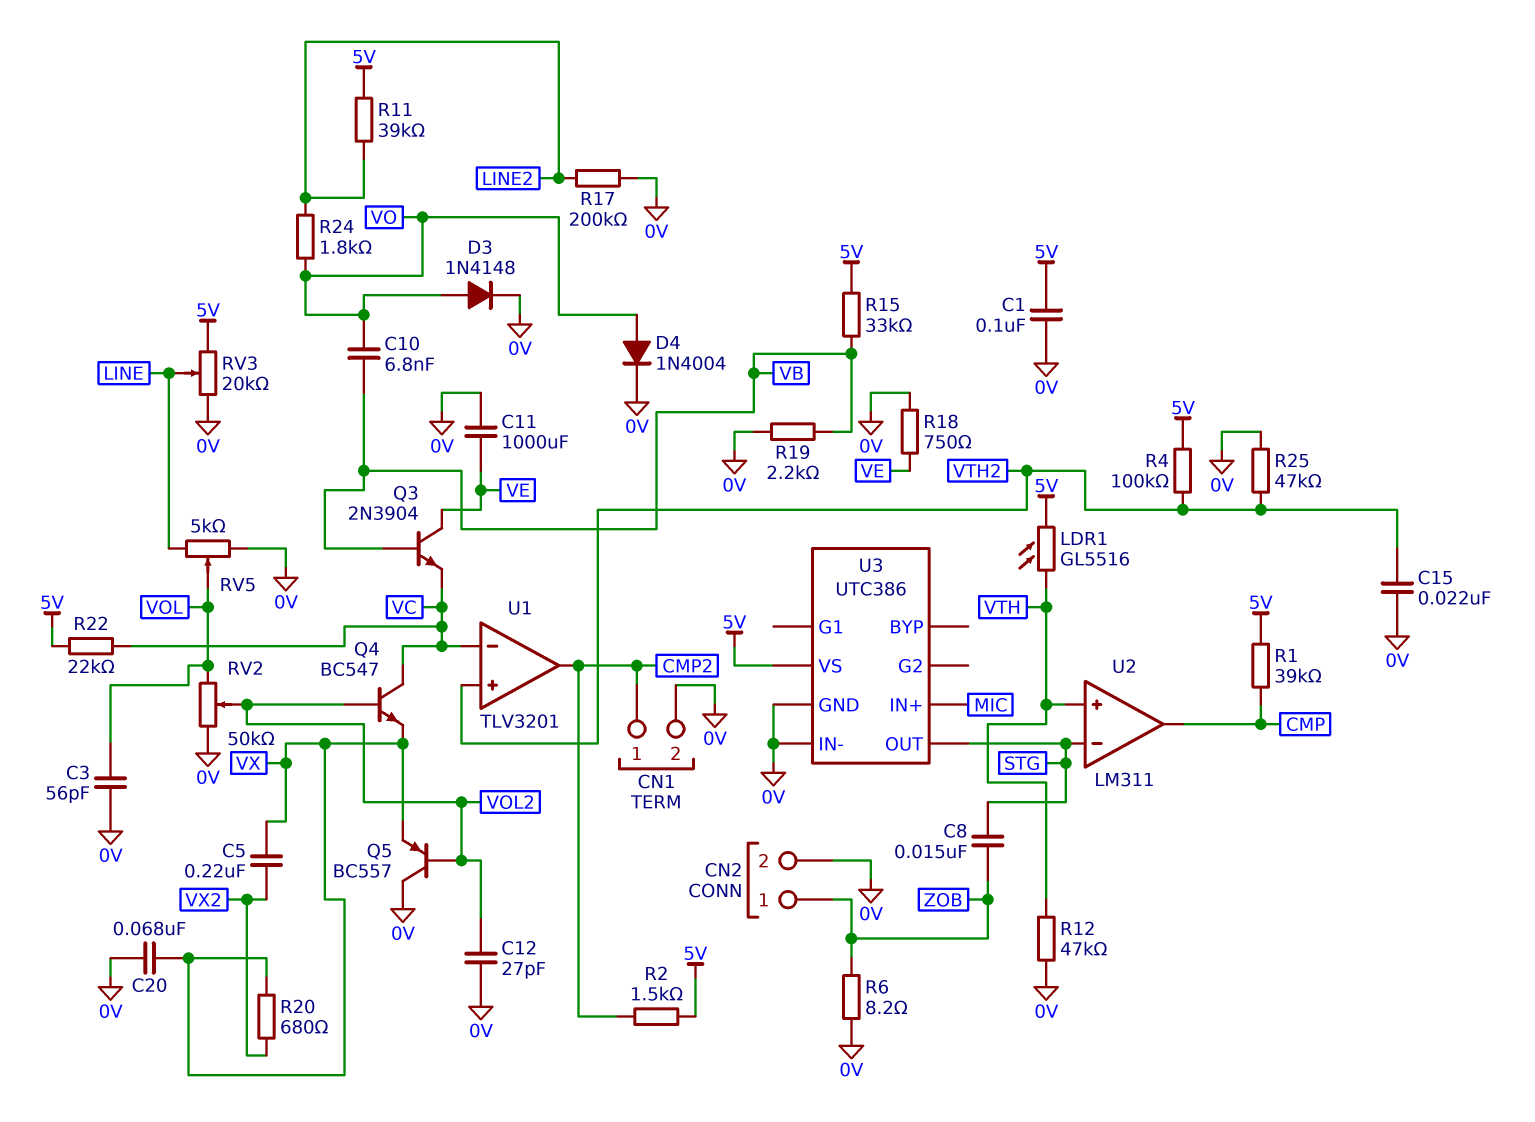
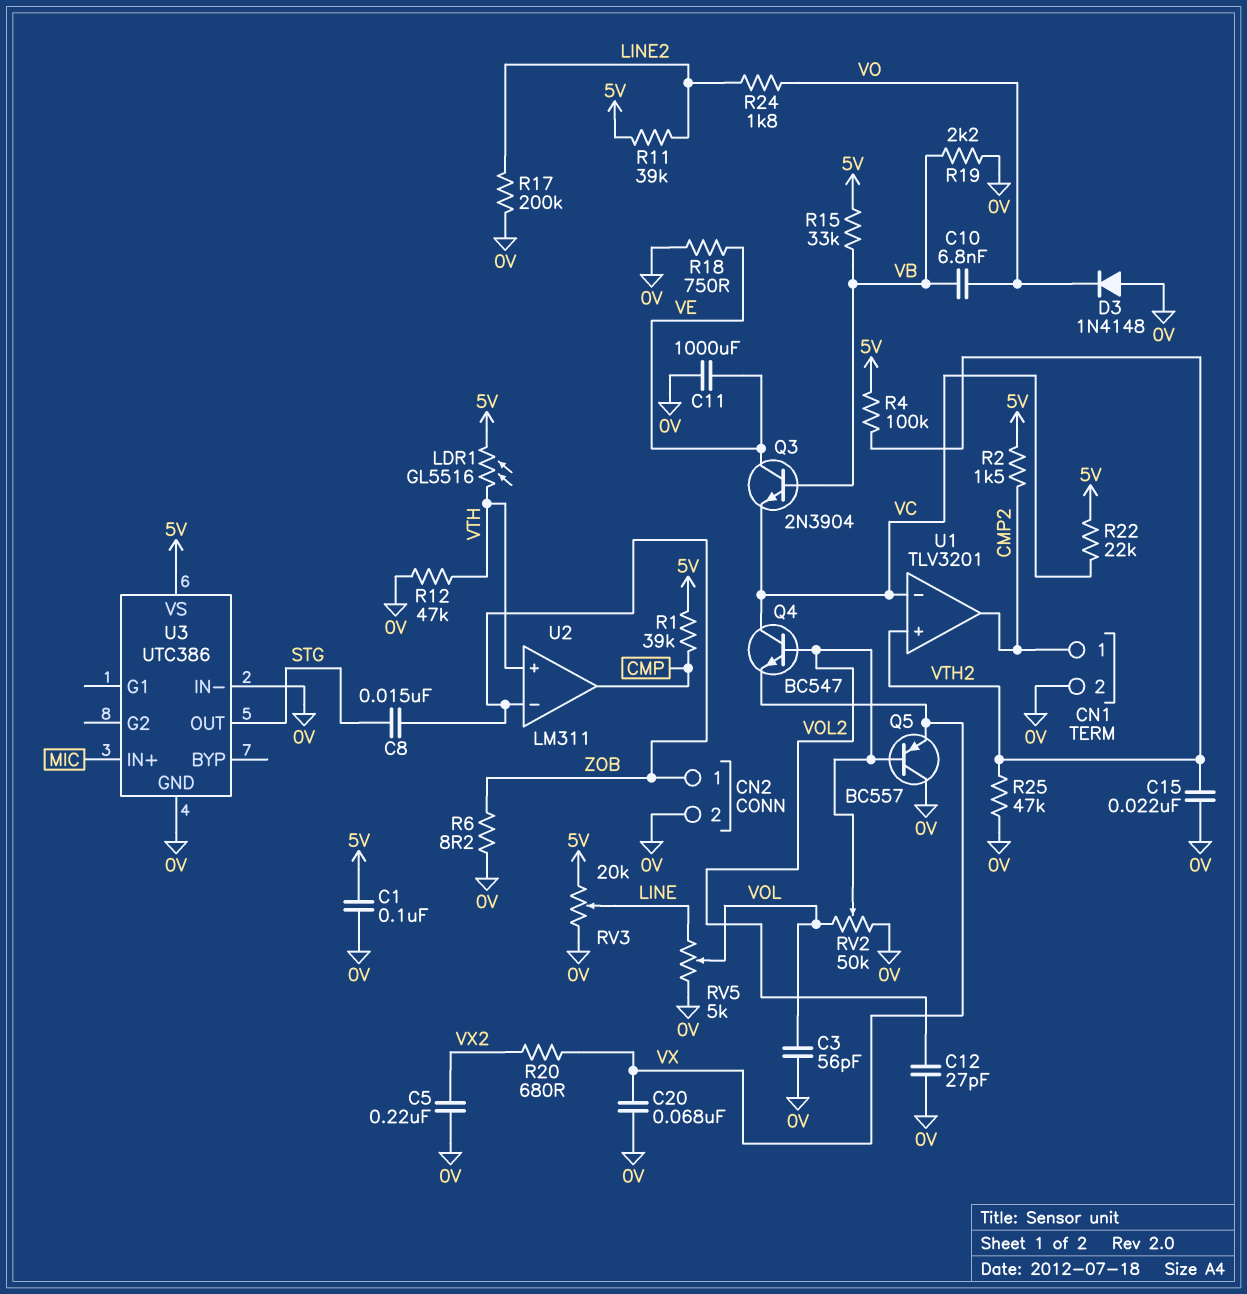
C5: 220nF (VX, VX2) -> 220nF (0V, VX2)
D3: diode 1N4148 (A VO, K 0V) -> diode 1N4148 (A 0V, K VO)
D4: diode 1N4004 (A VO, K 0V) -> none
U2 pin in-: STG -> ZOB

